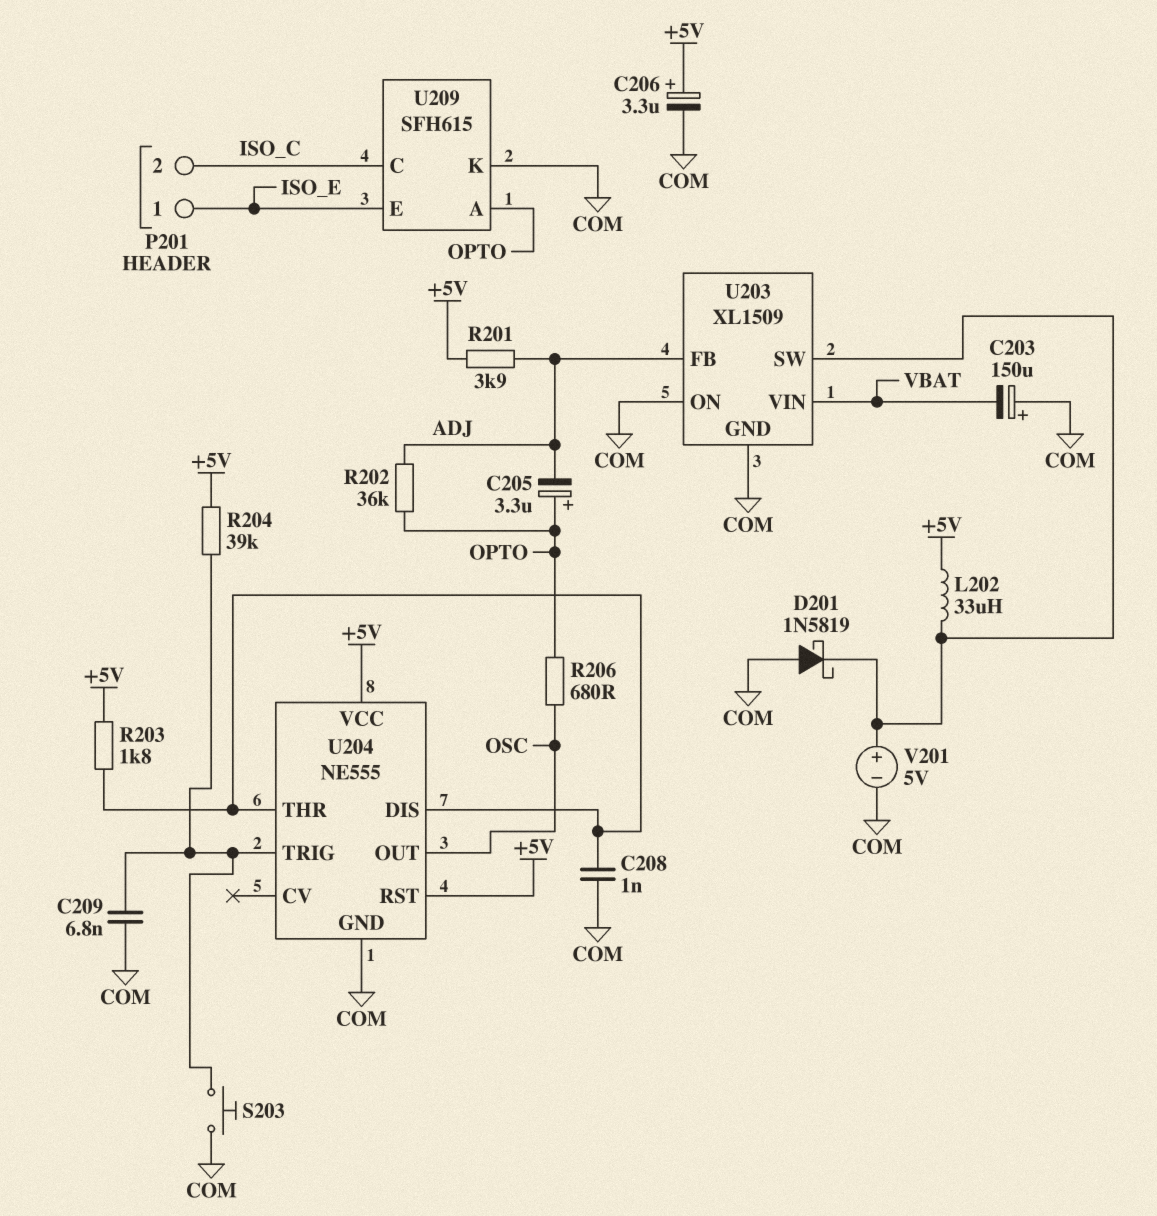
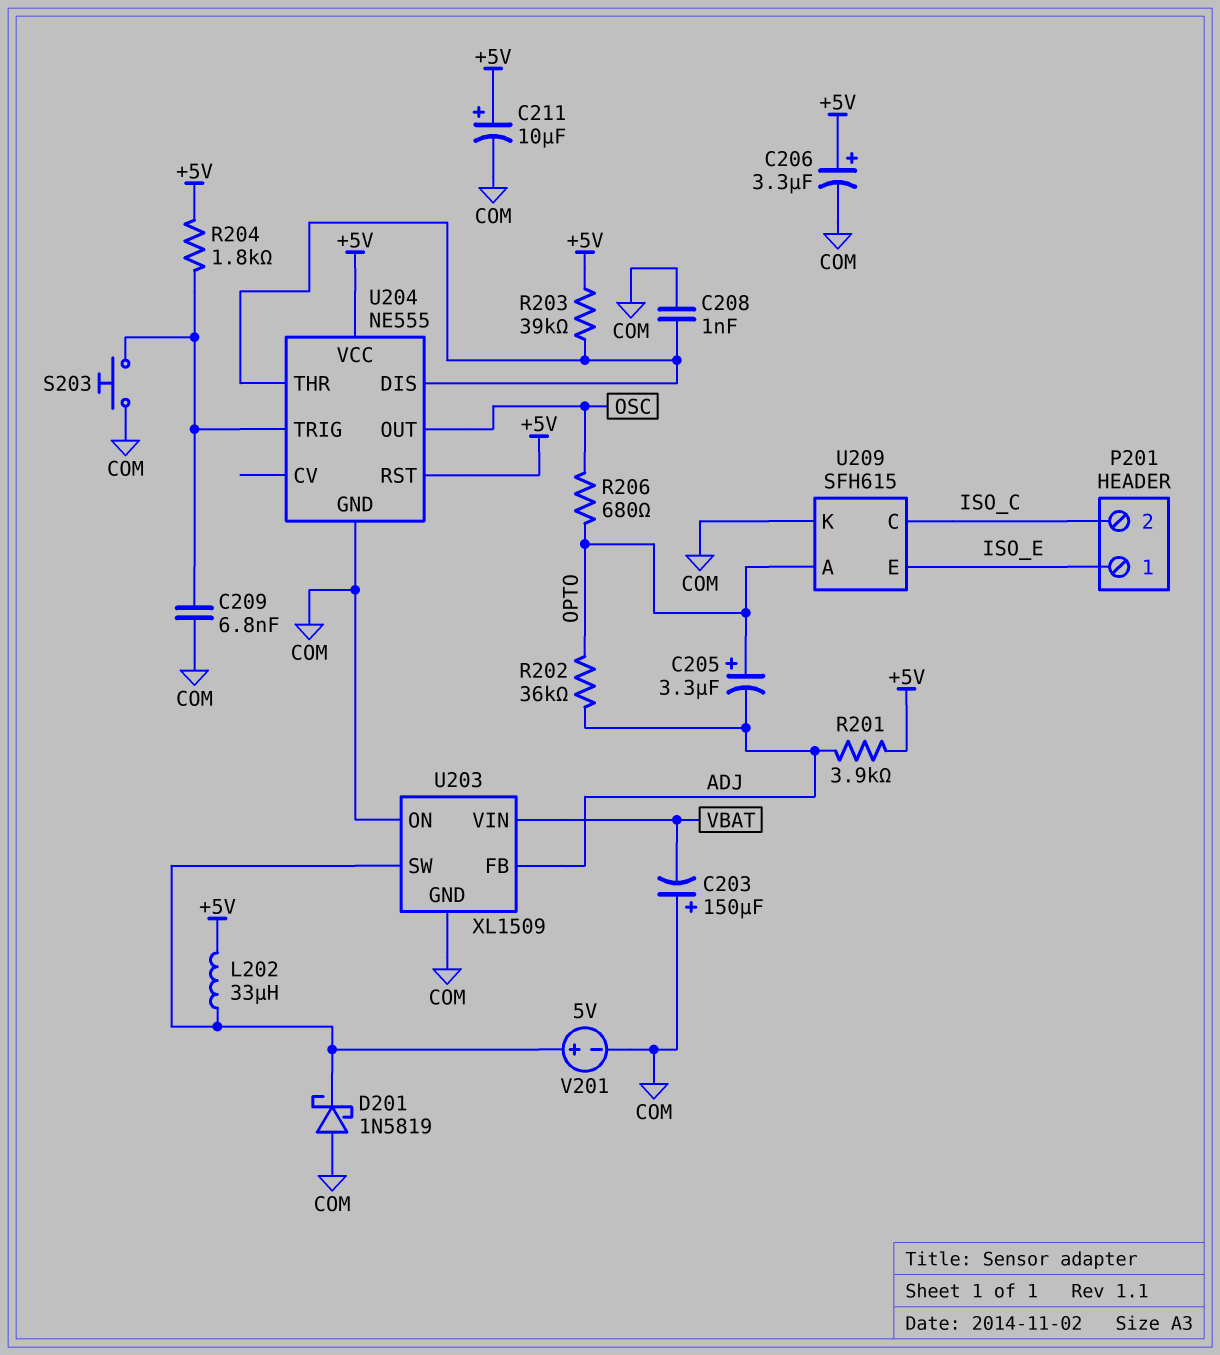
C211: none -> 10uF (plus +5V, minus COM)
R203: 1.8k (+5V, U204/DIS) -> 39k (+5V, U204/DIS)
R204: 39k (+5V, U204/TRIG) -> 1.8k (+5V, U204/TRIG)

